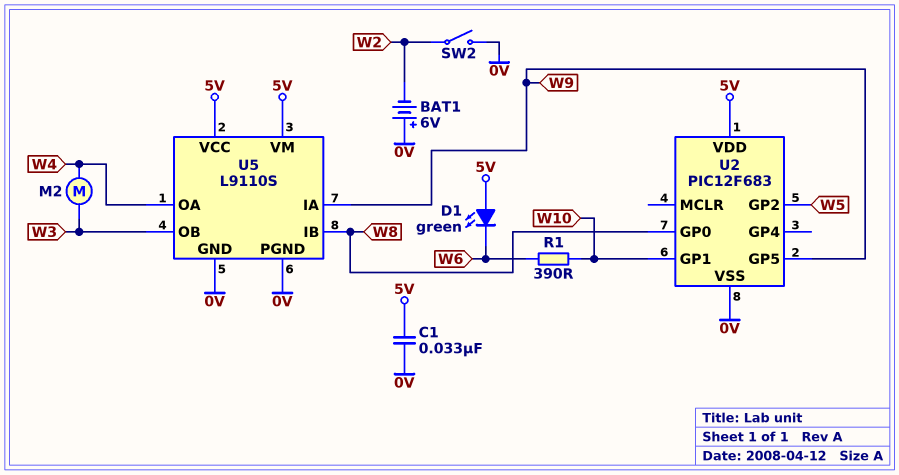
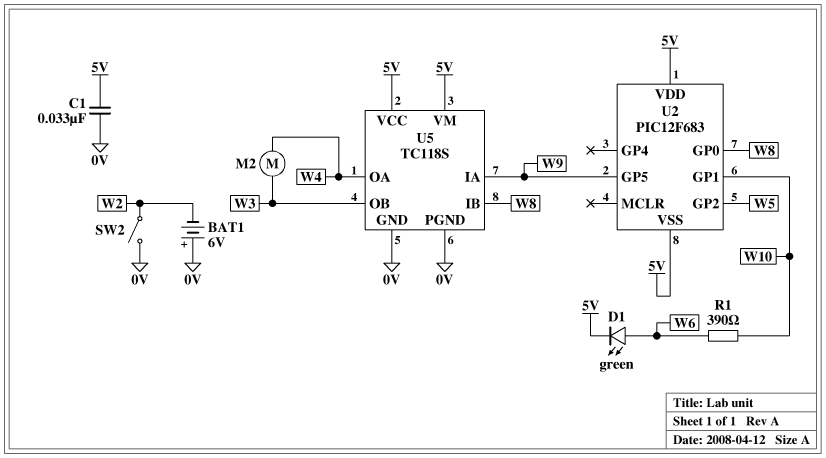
D1: LED green (A 5V, K W6) -> LED green (A W6, K 5V)
U2 pin VSS: 0V -> 5V
U5: L9110S -> TC118S

